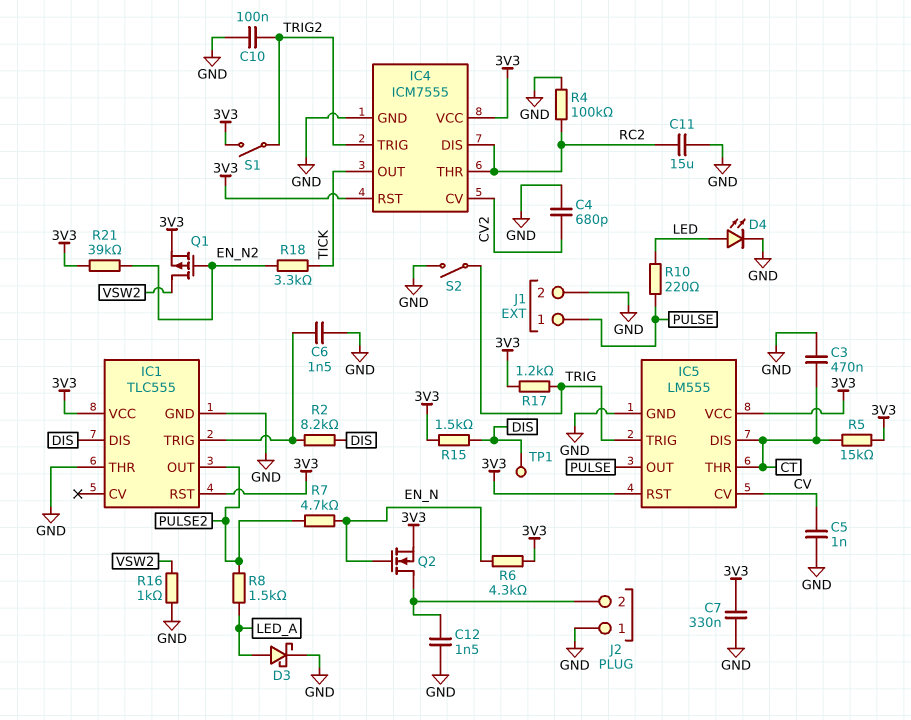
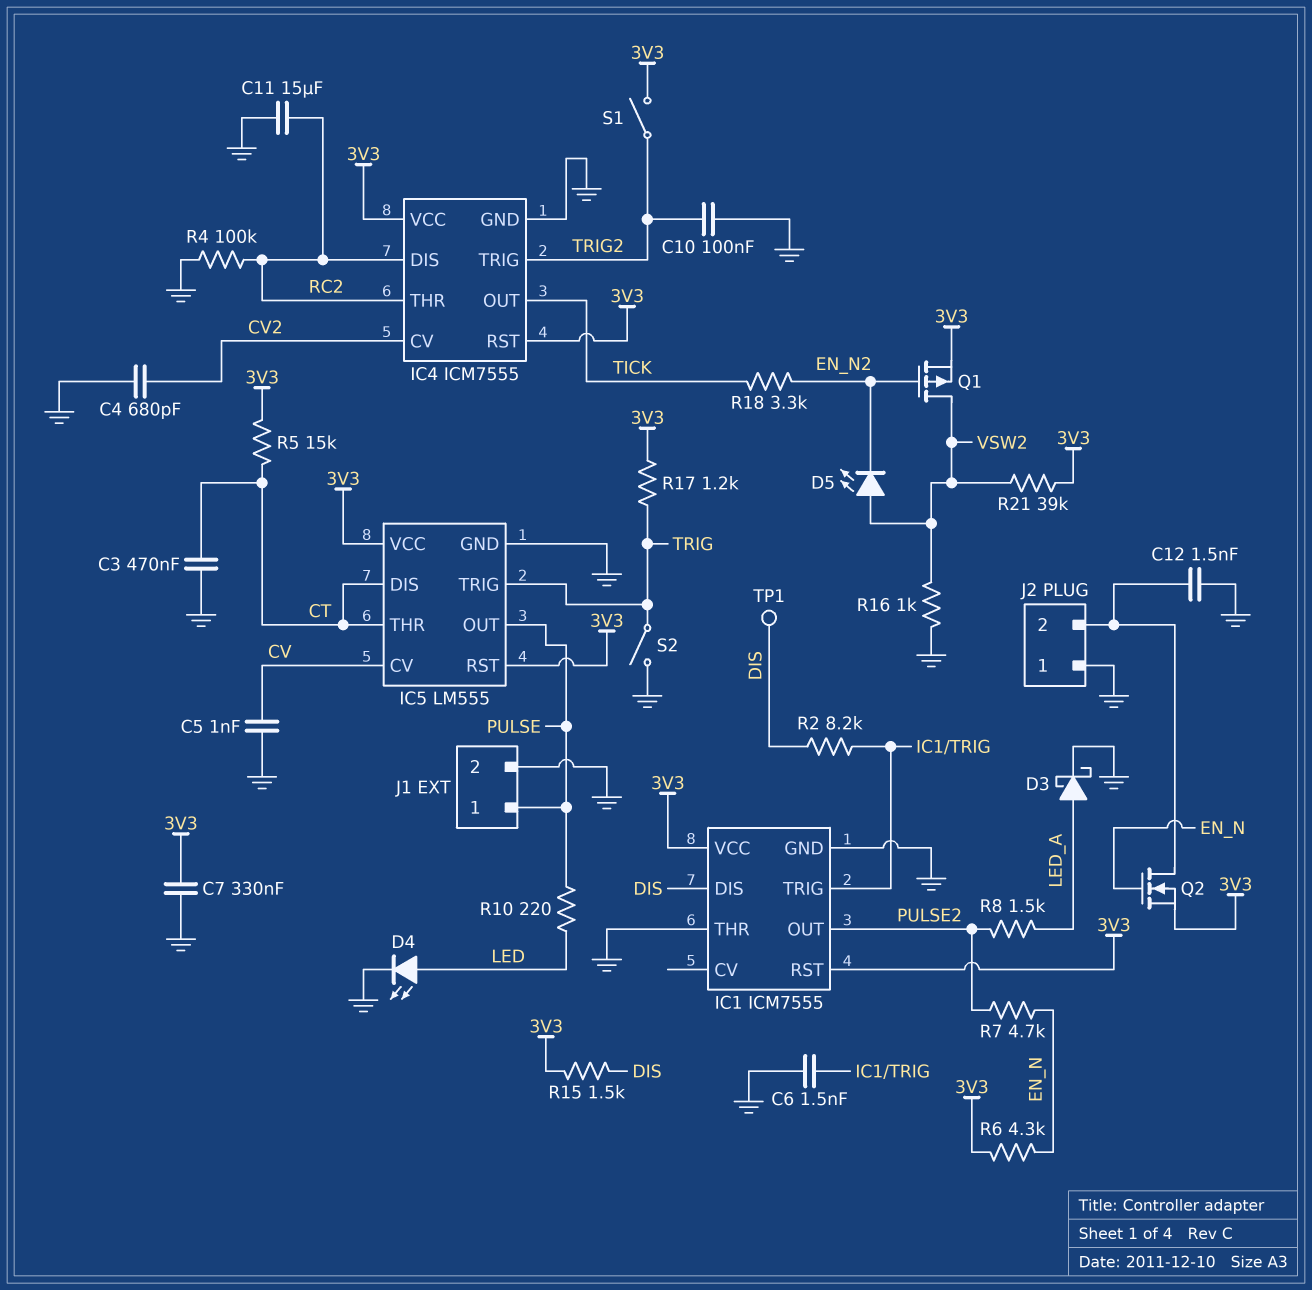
D5: none -> LED (A VSW2, K EN_N2)
IC1: TLC555 -> ICM7555
R21: 39k (3V3, EN_N2) -> 39k (3V3, VSW2)

